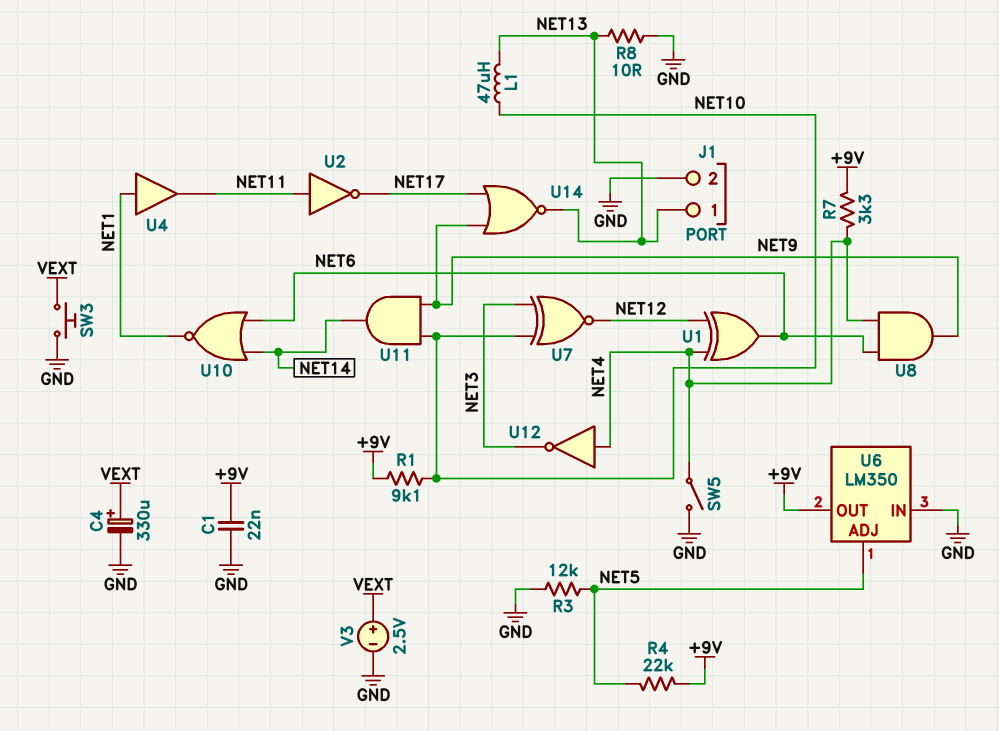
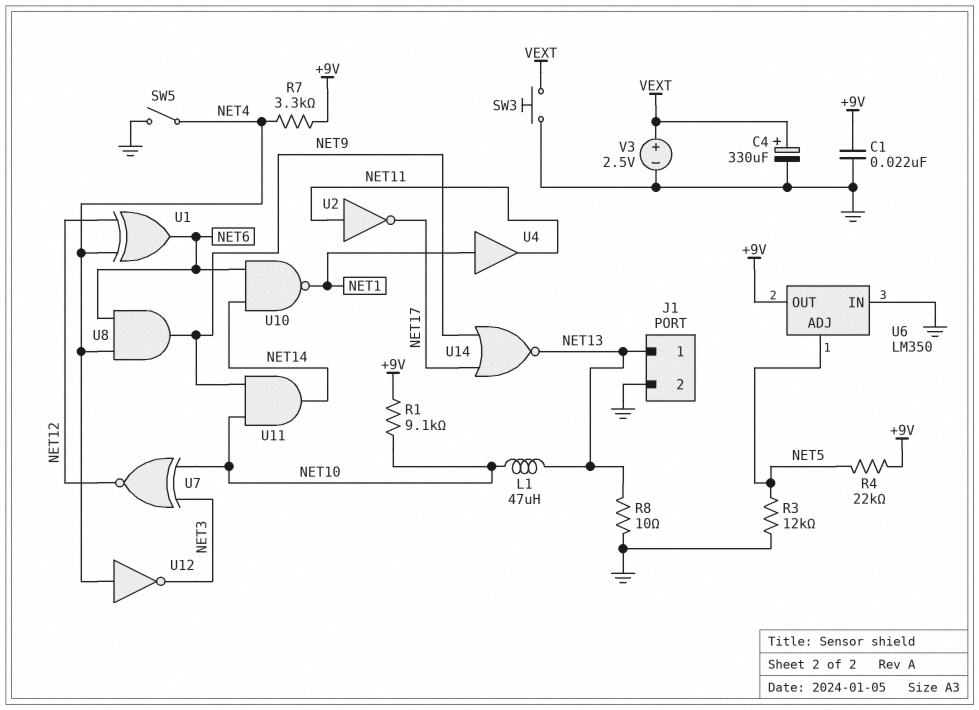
U10: NOR (in NET6, in NET14, out NET1) -> NAND (in NET6, in NET14, out NET1)

